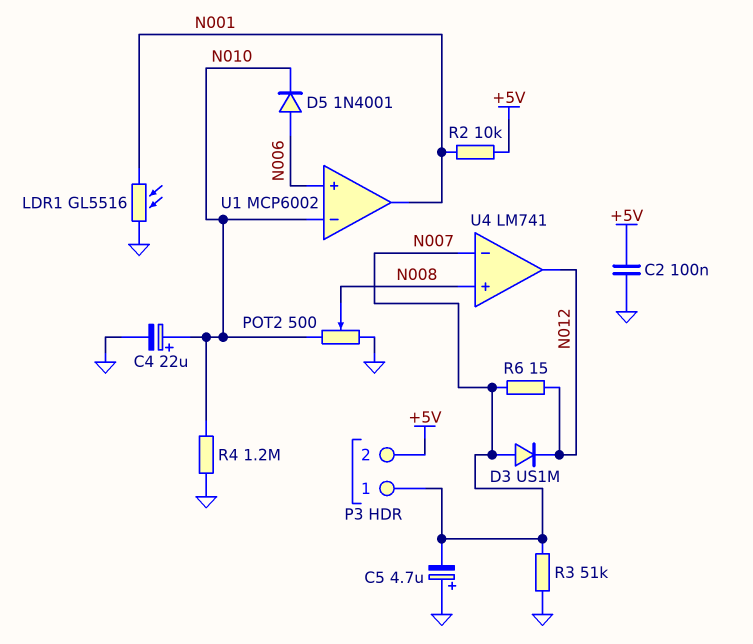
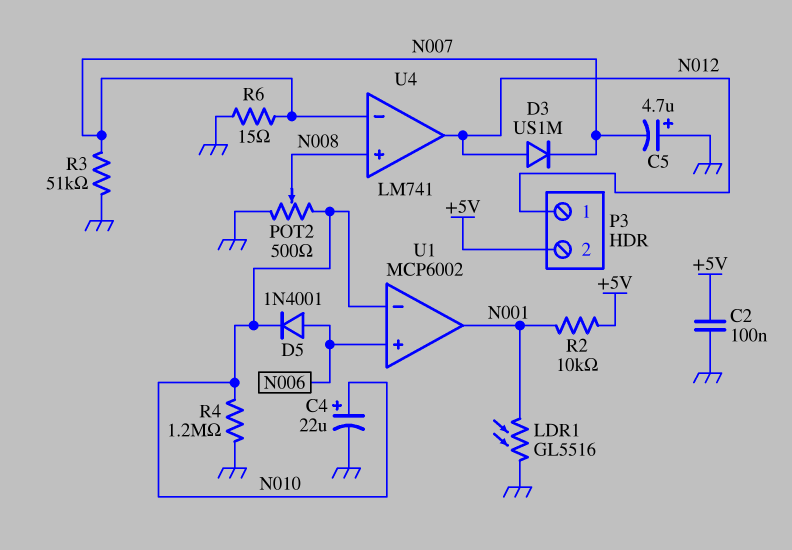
D3: diode US1M (A N007, K N012) -> diode US1M (A N012, K N007)
P3 pin 1: N007 -> N012
R6: 15 (N007, N012) -> 15 (GND, N007)

